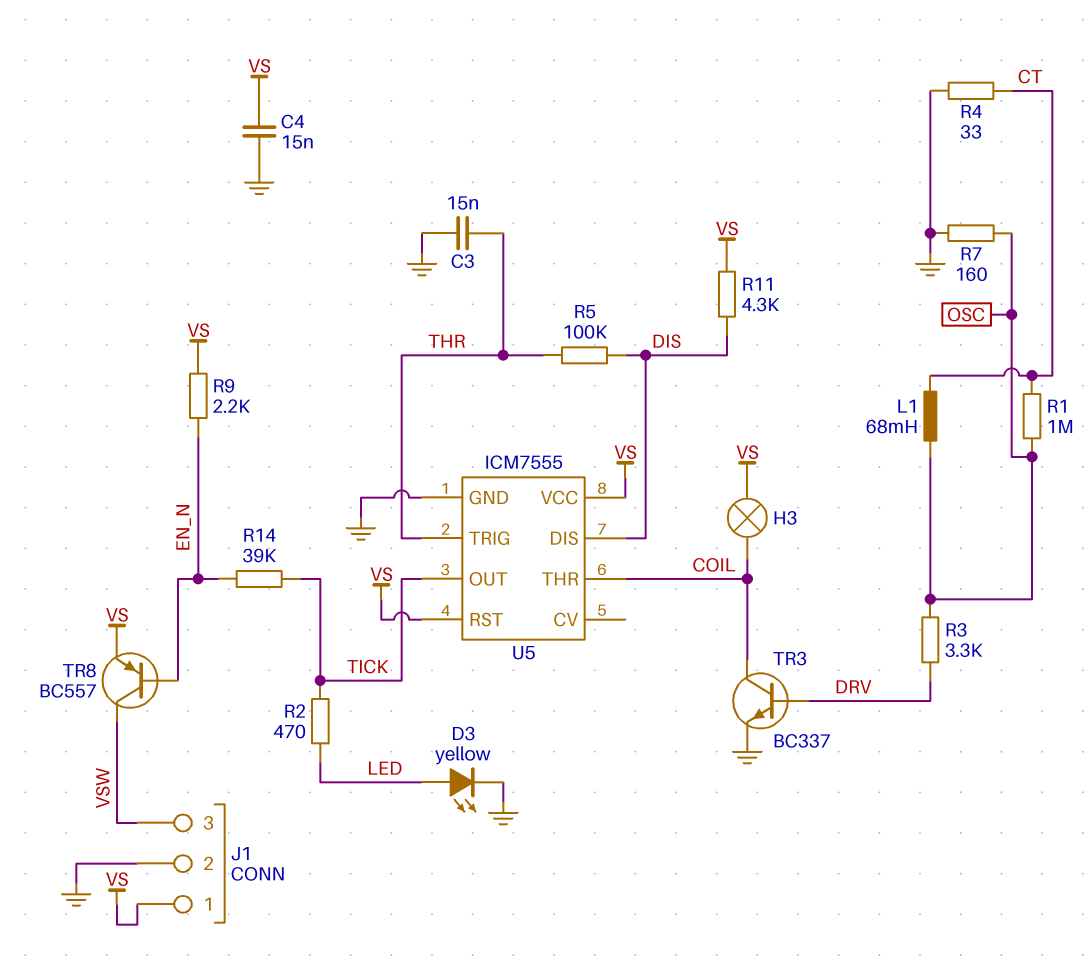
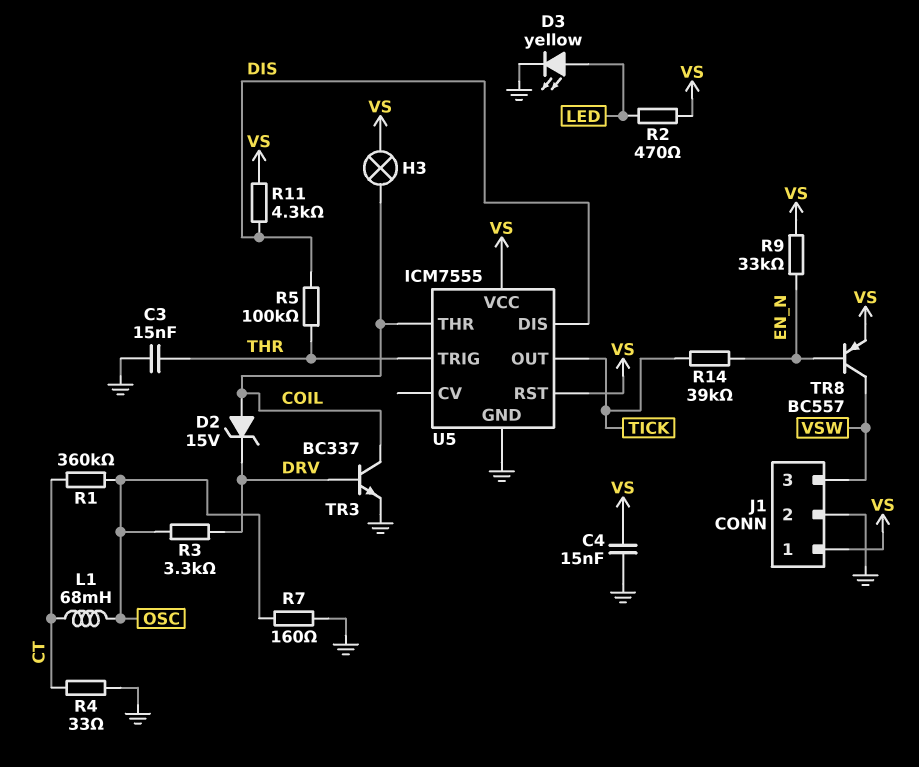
D2: none -> zener 15V (A COIL, K DRV)
R1: 1M (CT, OSC) -> 360k (CT, OSC)
R2: 470 (LED, TICK) -> 470 (LED, VS)
R9: 2.2k (EN_N, VS) -> 33k (EN_N, VS)

